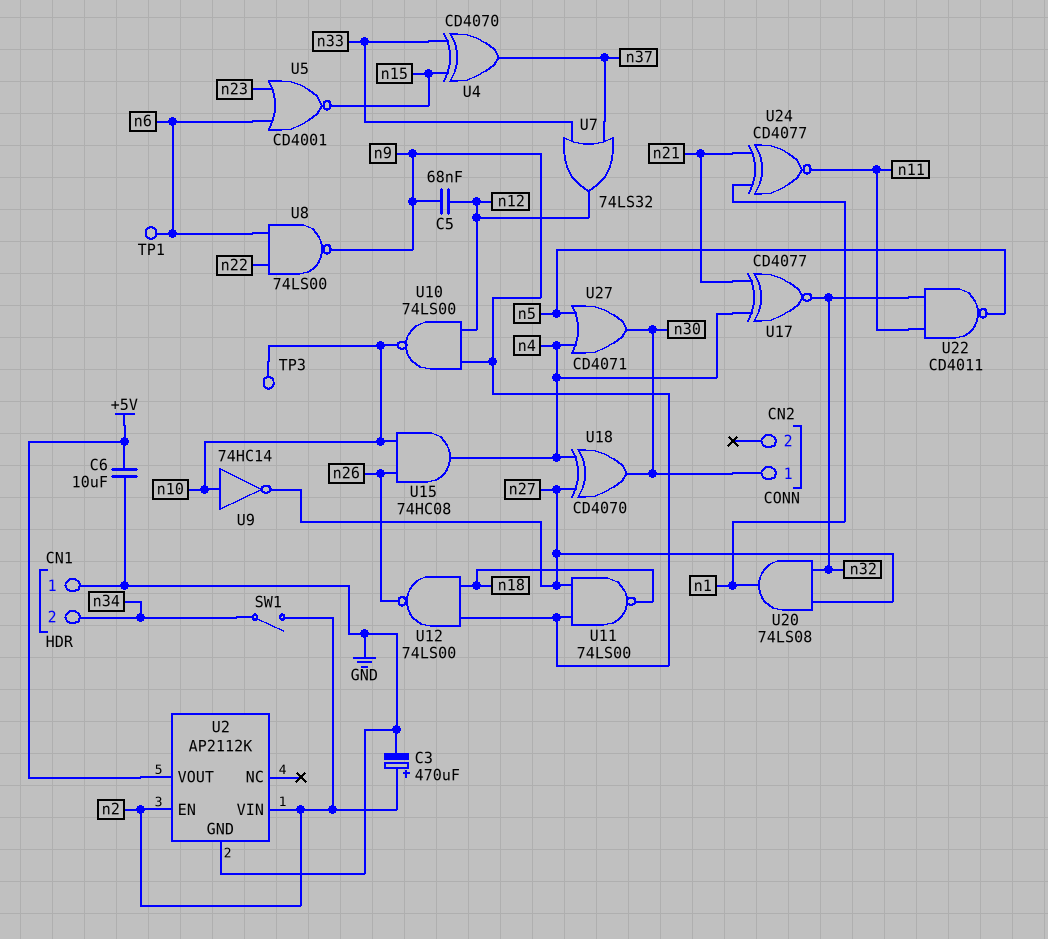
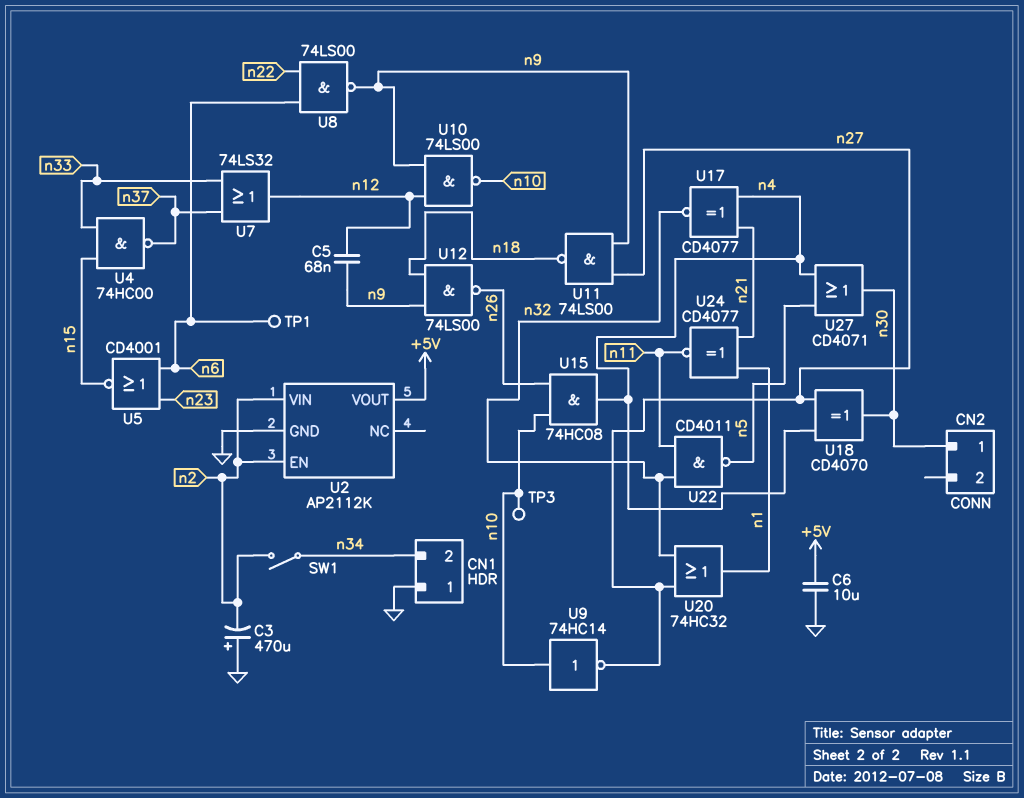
C3: 470uF (plus n2, minus GND) -> 470uF (plus GND, minus n2)
U4: XOR CD4070 (in n15, in n33, out n37) -> NAND 74HC00 (in n15, in n33, out n37)
U20: AND 74LS08 (in n27, in n32, out n1) -> OR 74HC32 (in n27, in n32, out n1)

